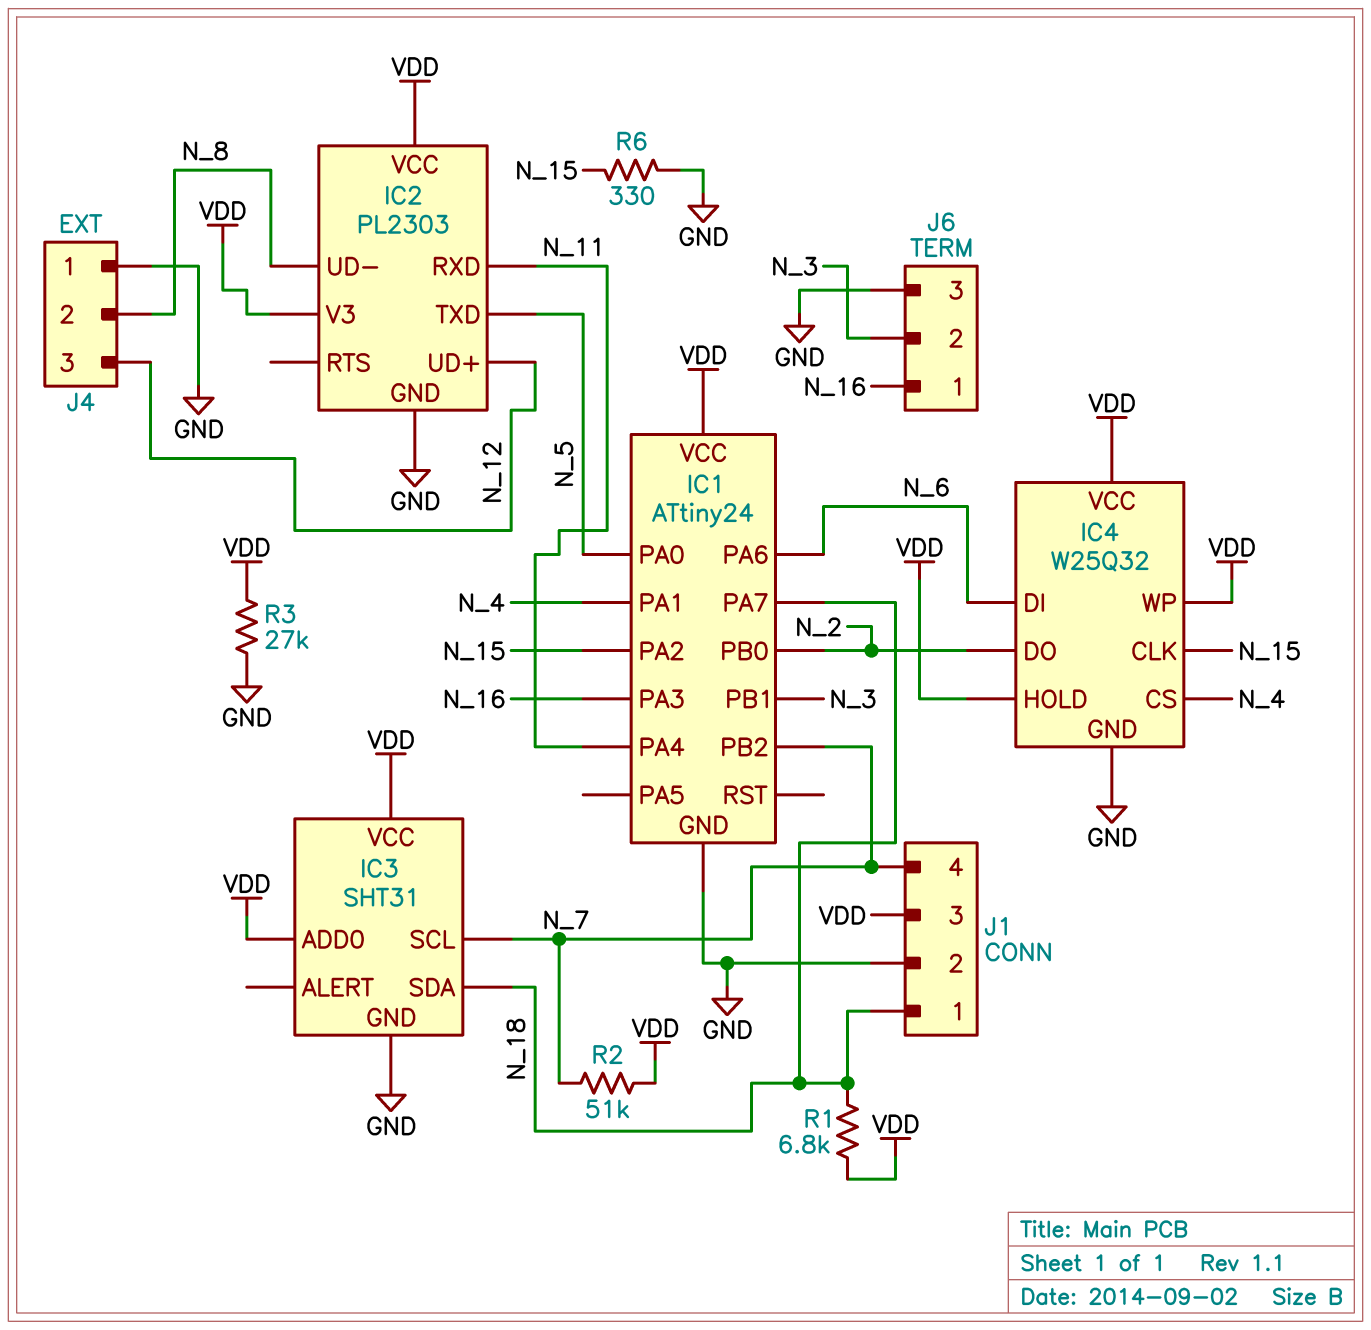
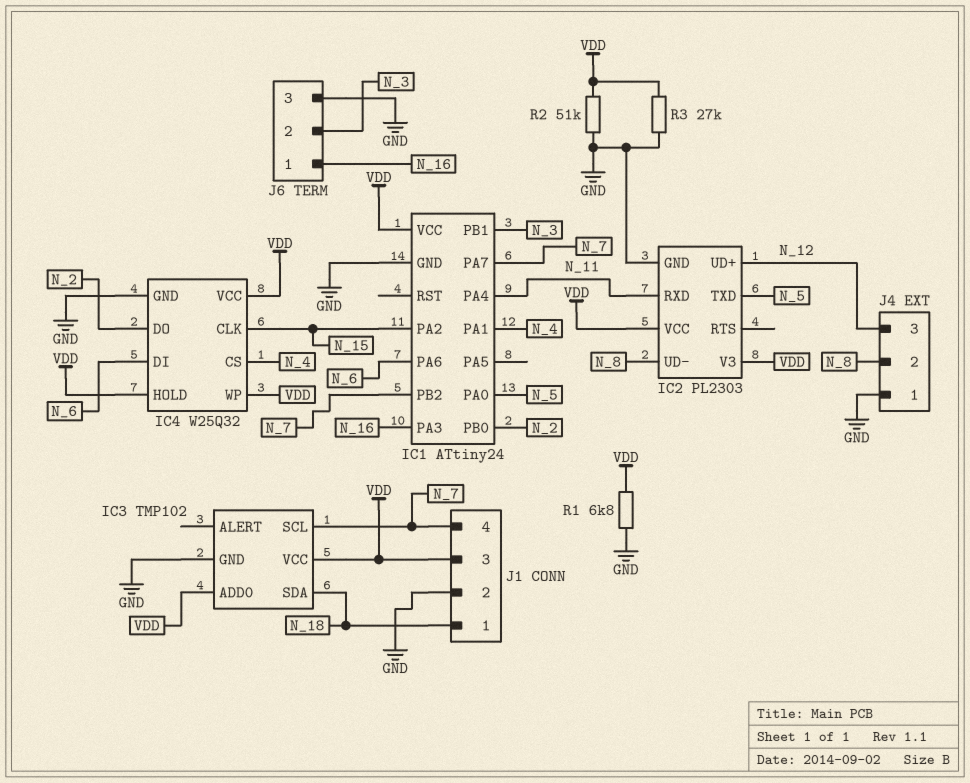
IC1 pin PA7: N_18 -> N_7
IC3: SHT31 -> TMP102
R1: 6.8k (N_18, VDD) -> 6.8k (GND, VDD)
R2: 51k (N_7, VDD) -> 51k (GND, VDD)
R6: 330 (GND, N_15) -> none

